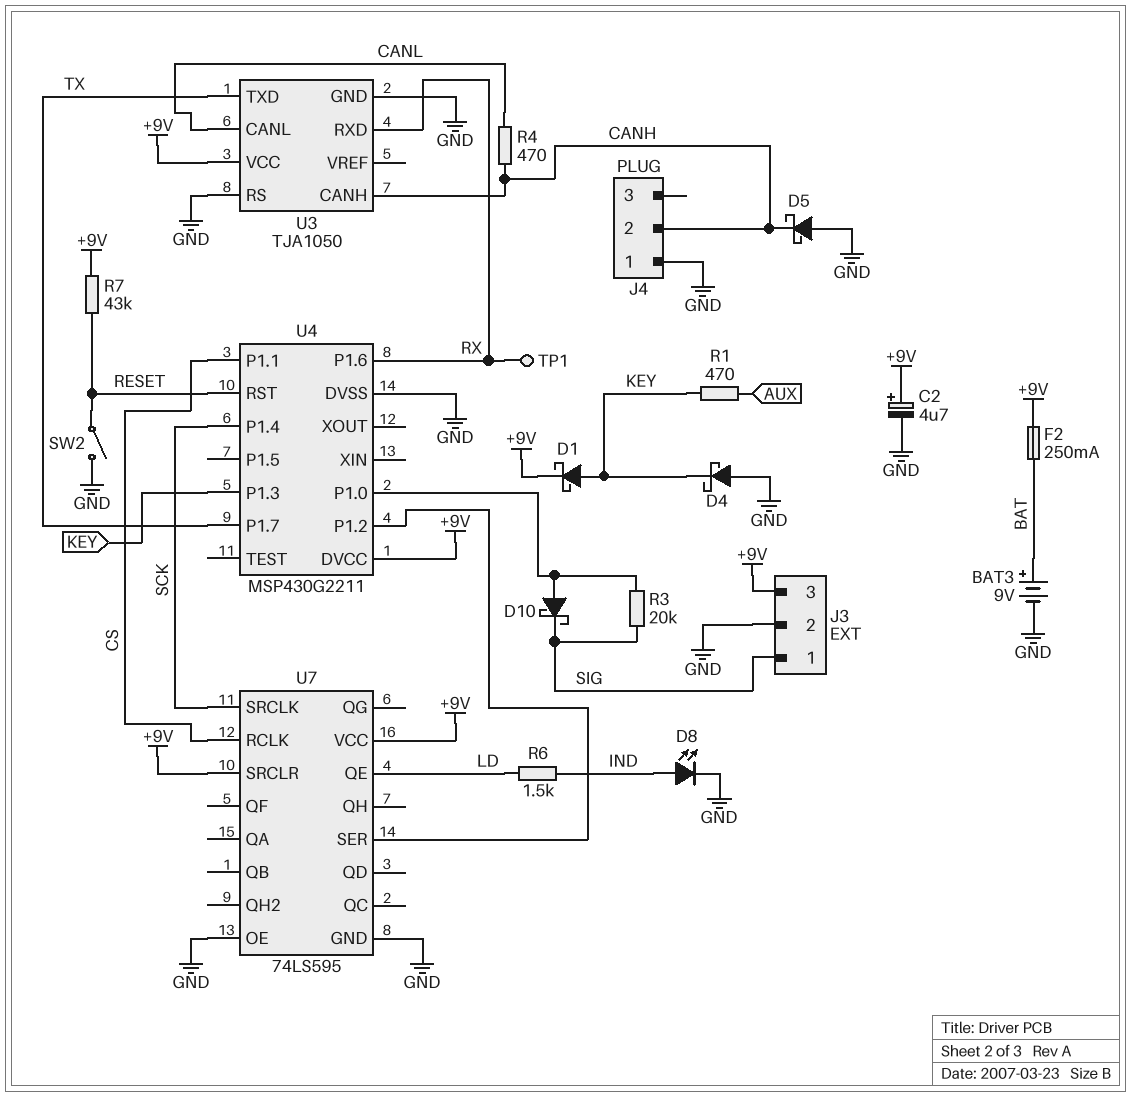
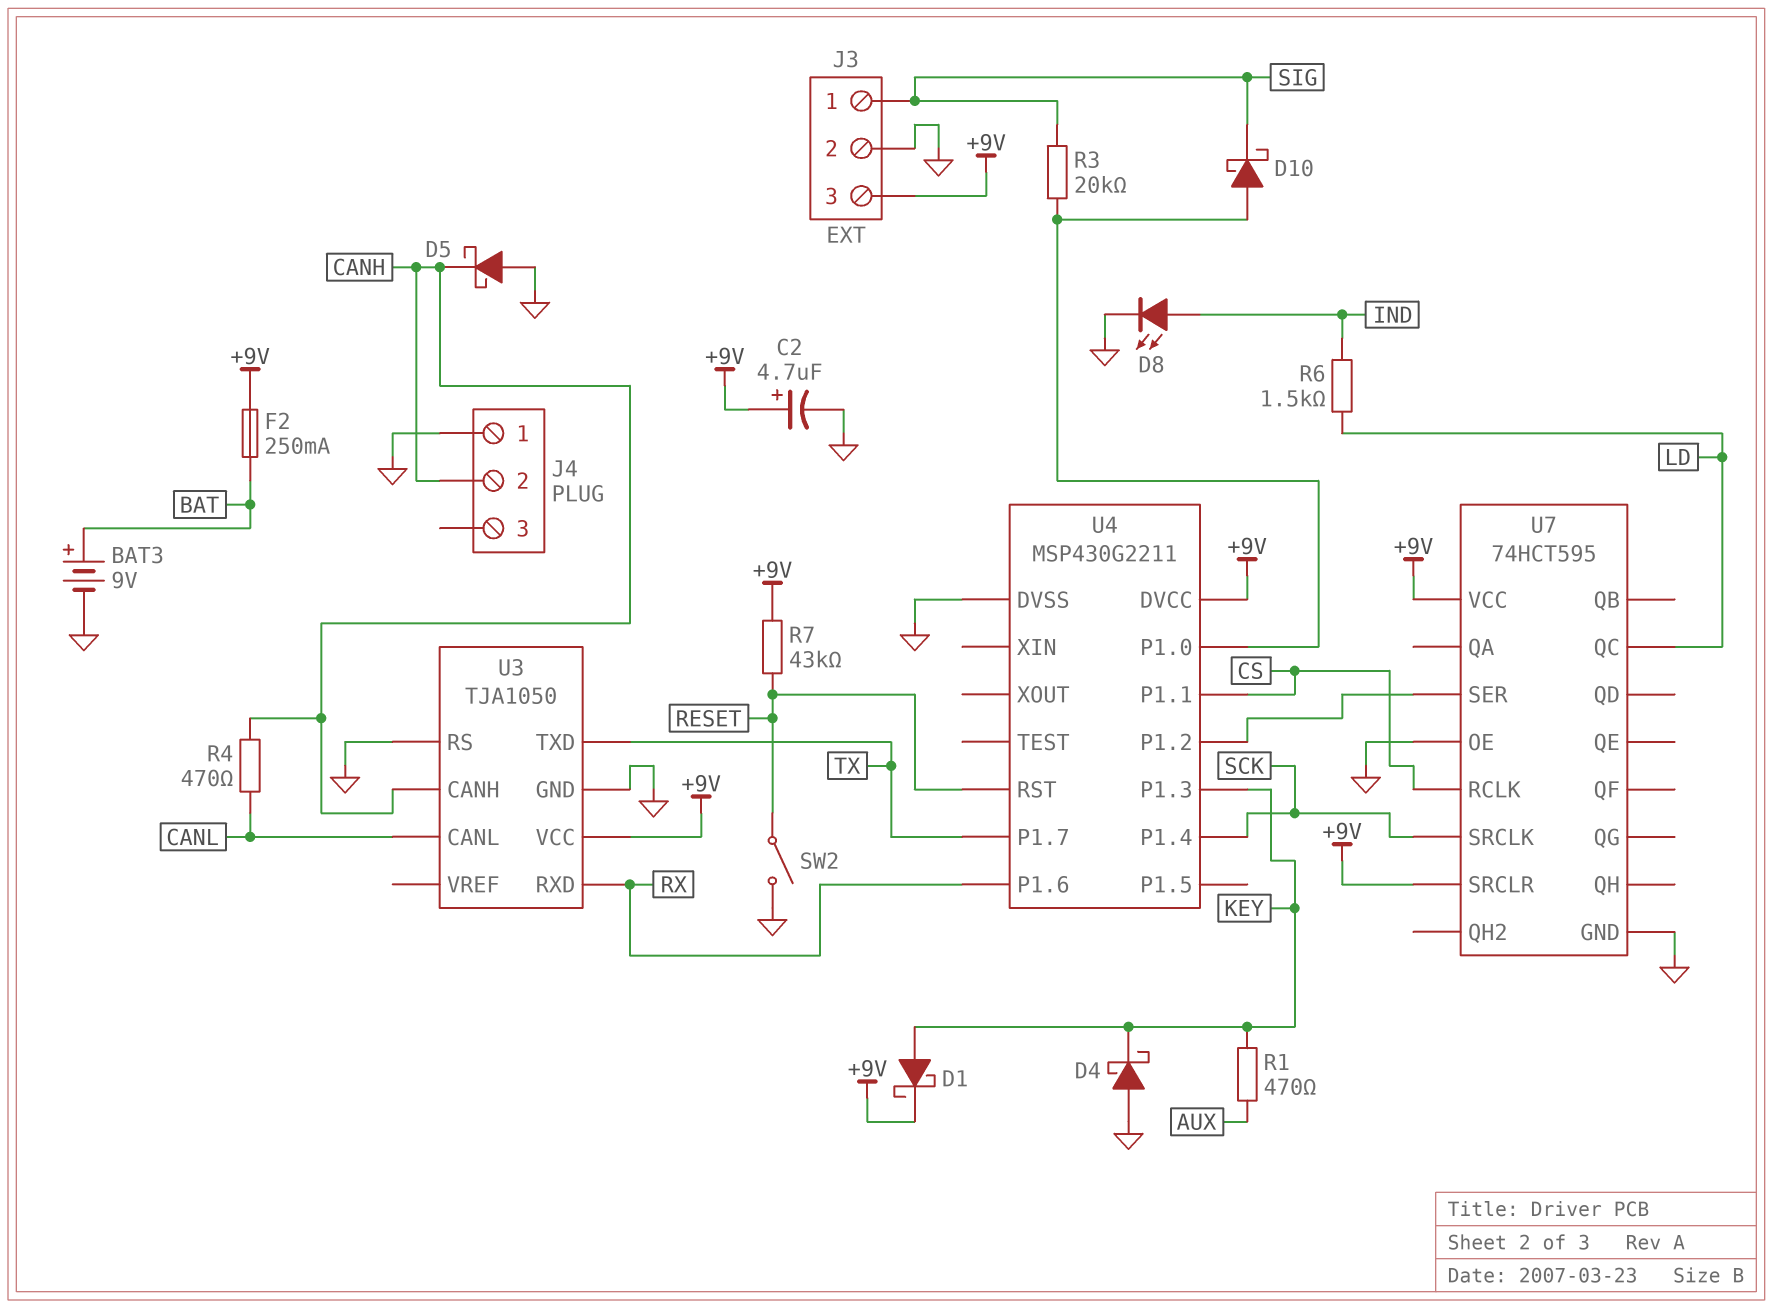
TP1: test point (RX) -> none
U7: 74LS595 -> 74HCT595
U7 pin QC: none -> LD
U7 pin QE: LD -> none

